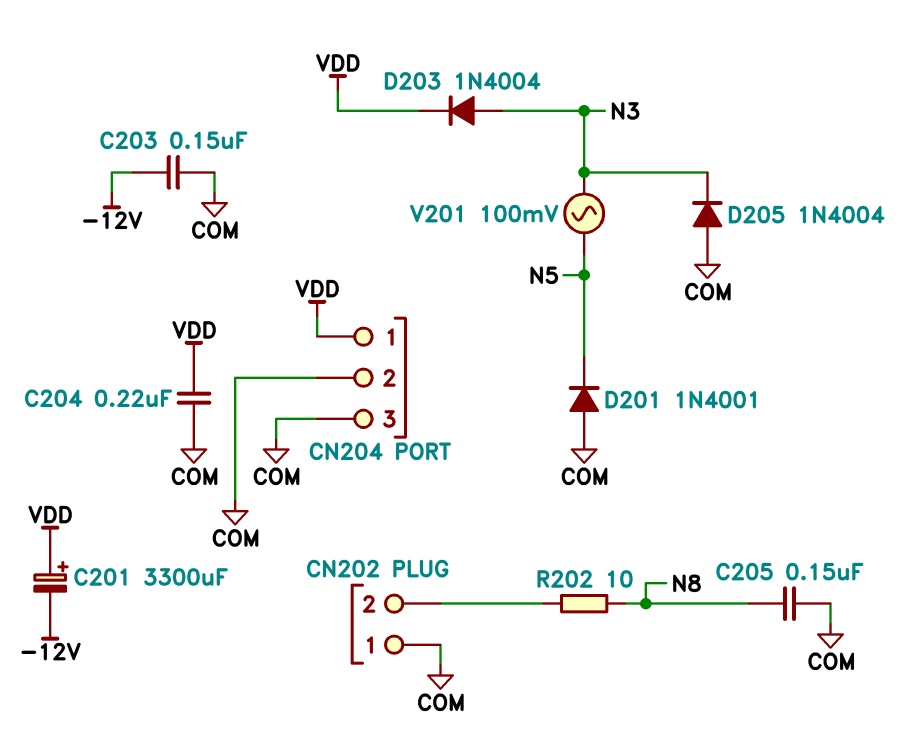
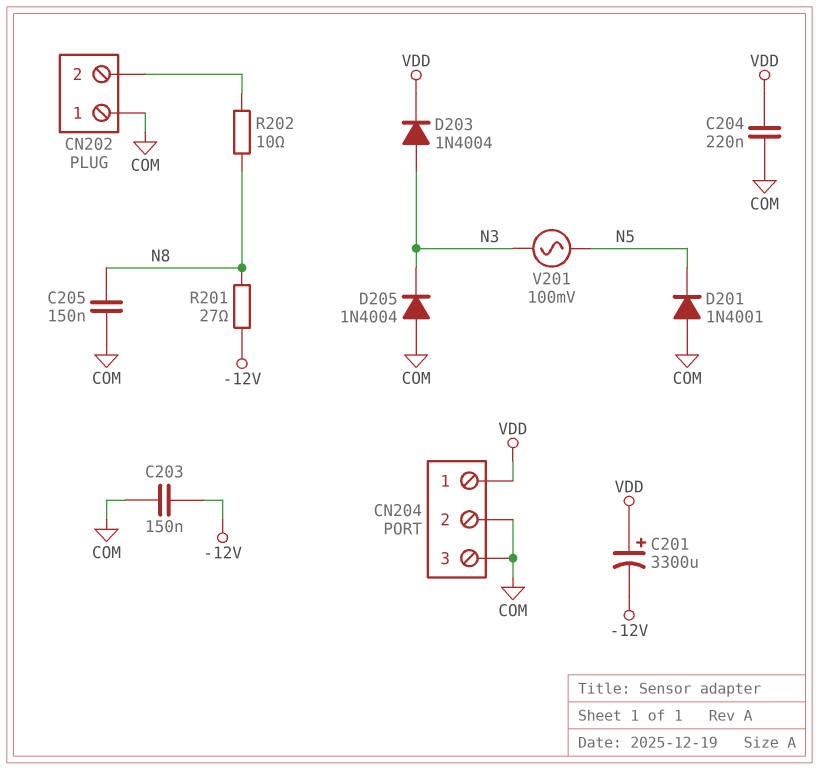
R201: none -> 27 (-12V, N8)

